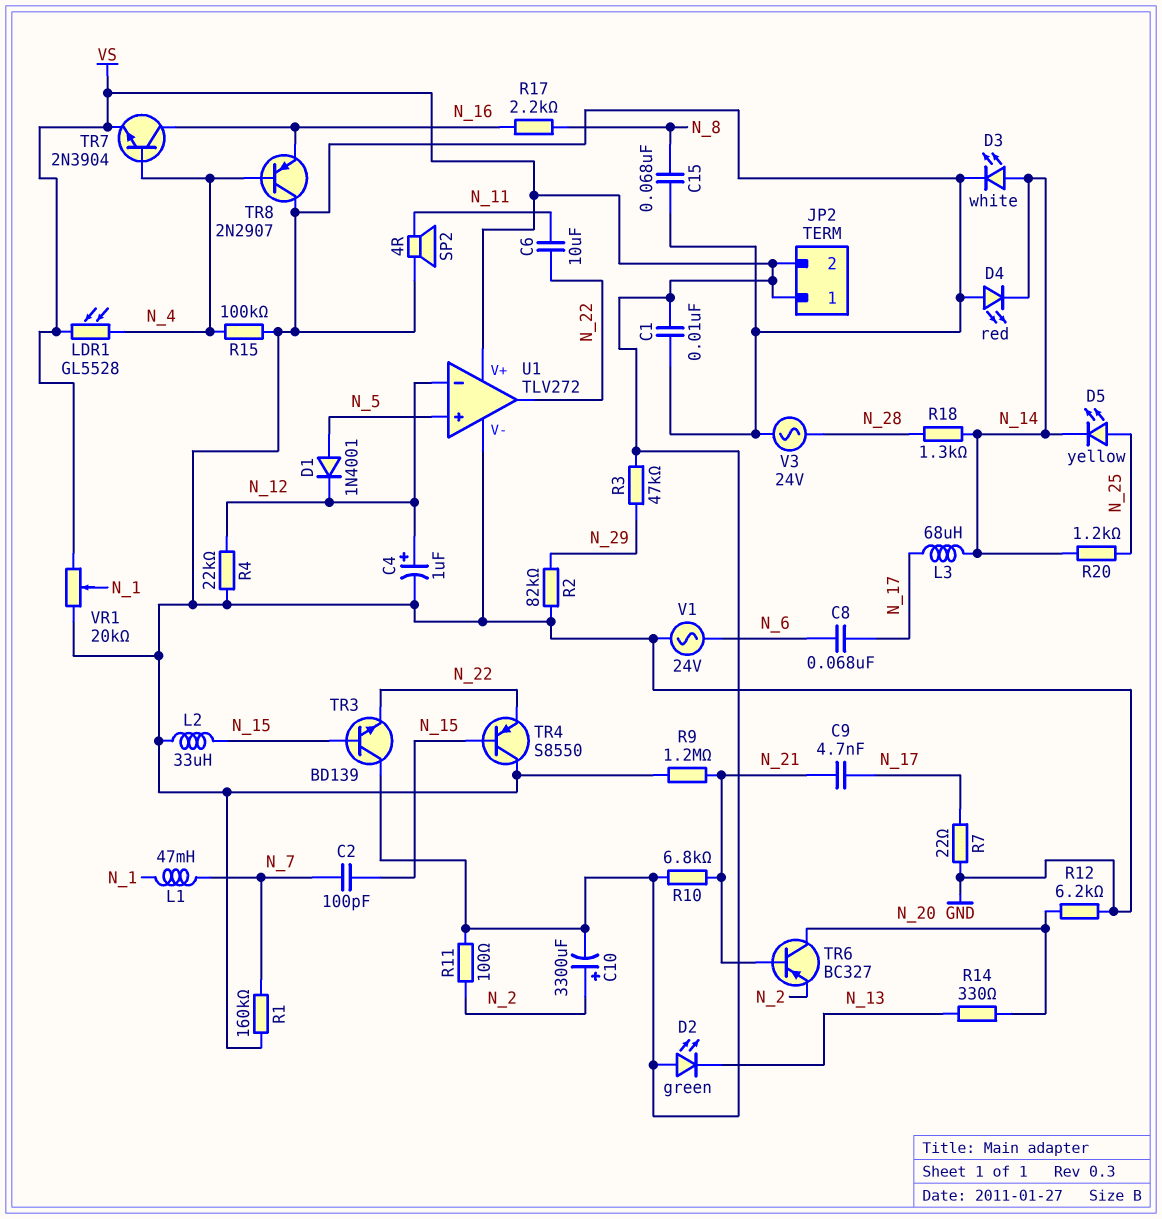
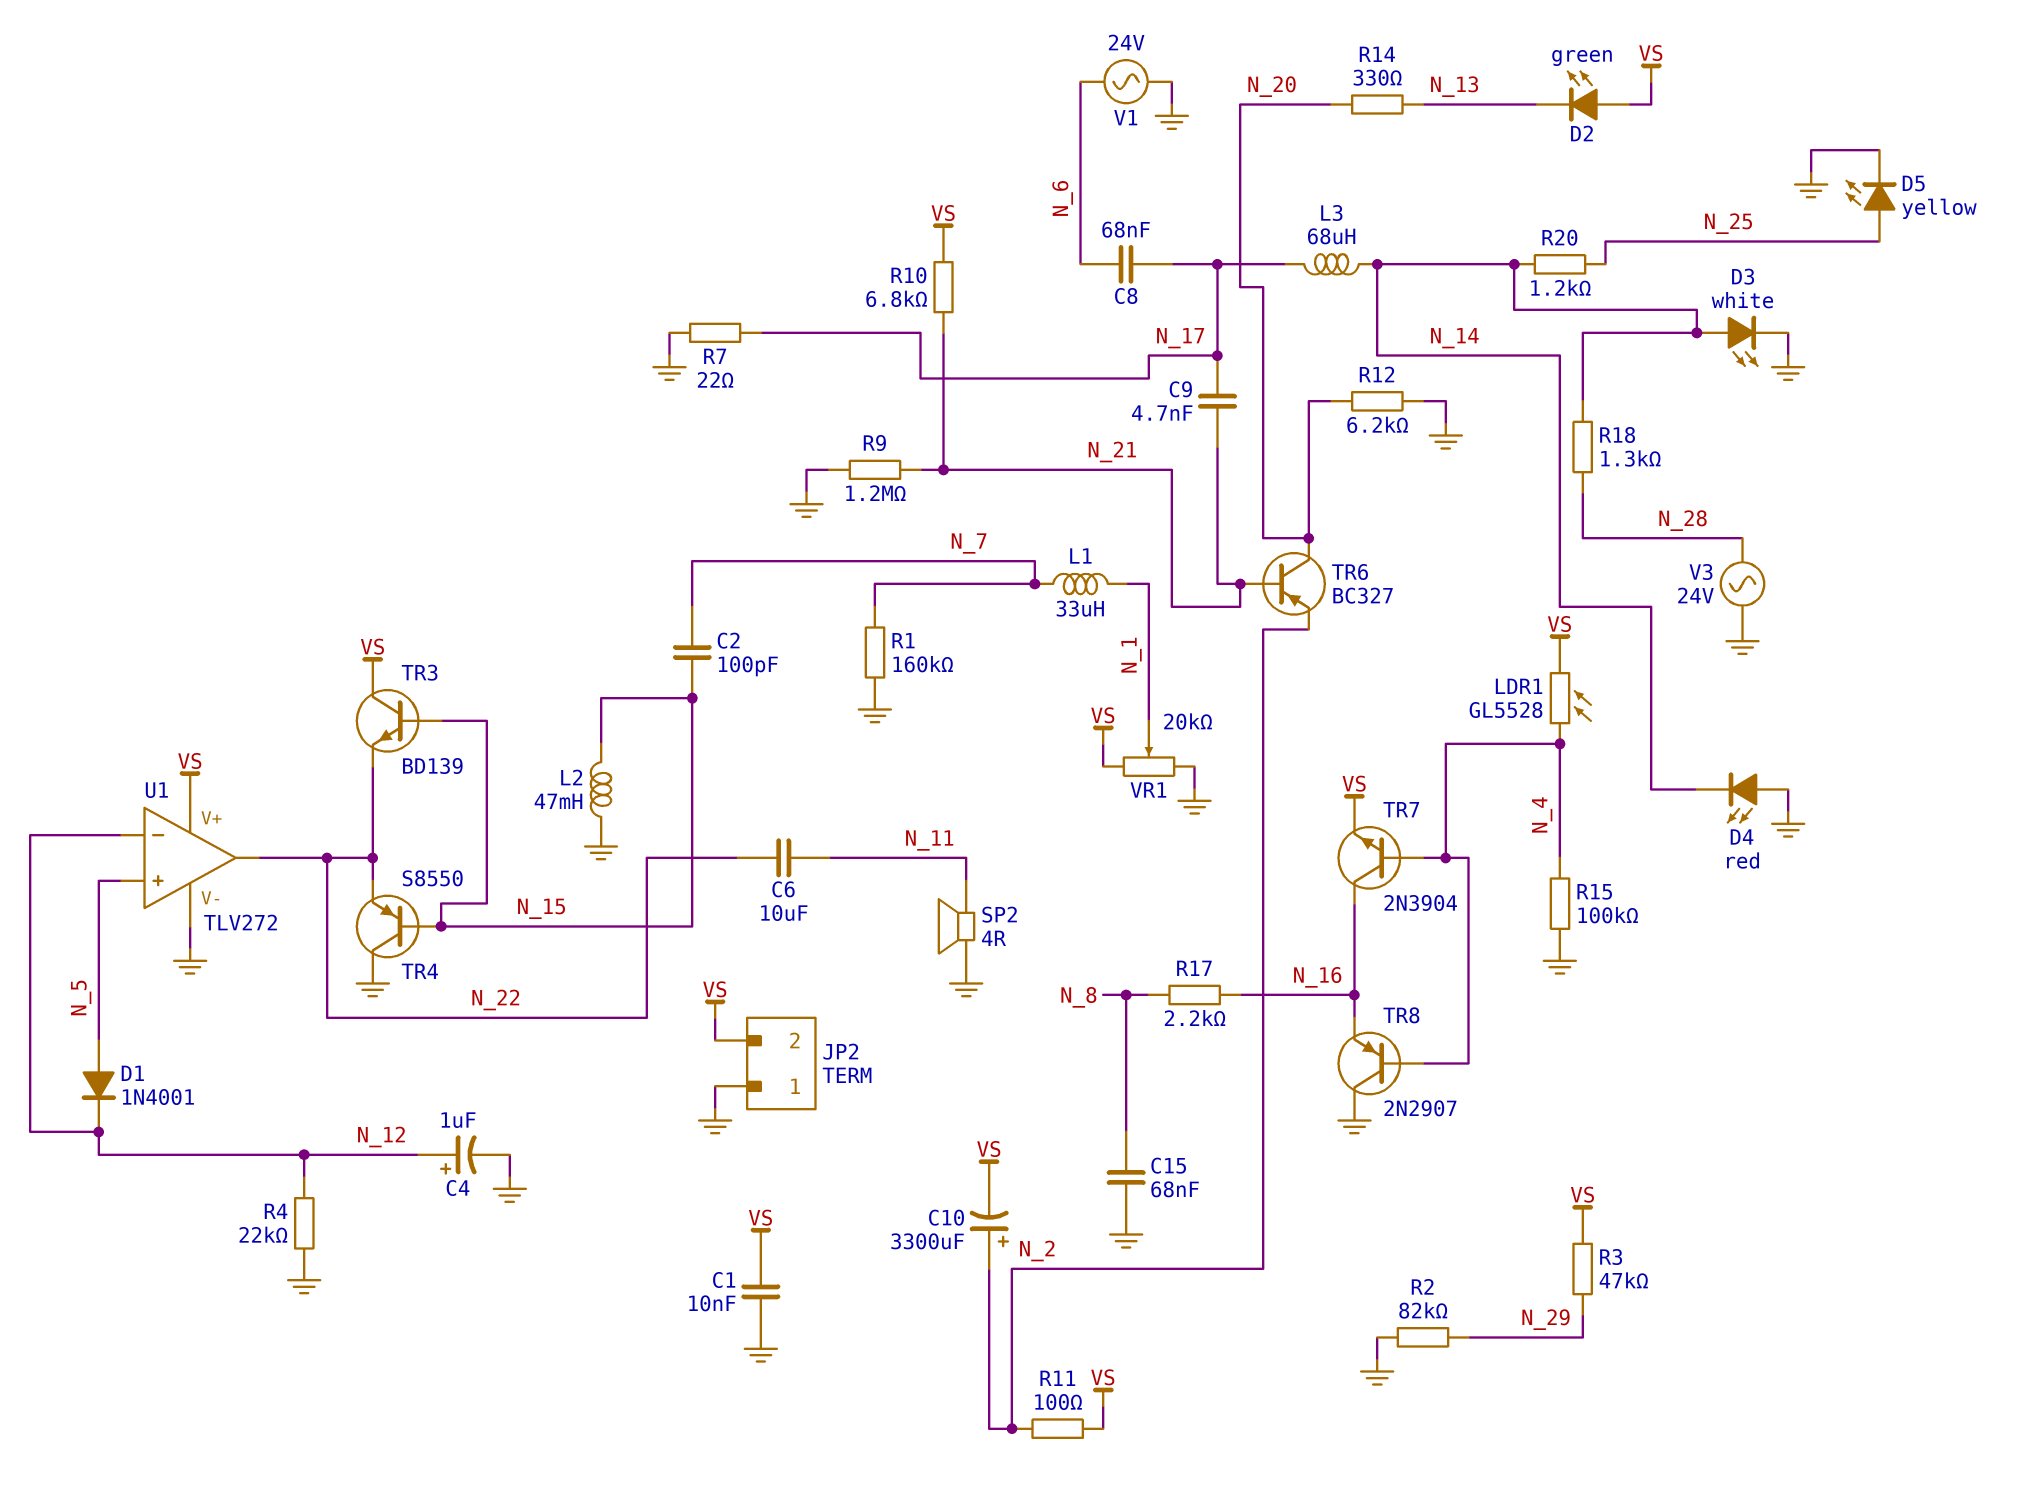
D5: LED yellow (A N_25, K N_14) -> LED yellow (A N_25, K GND)
JP2 pin 1: VS -> GND
L1: 47mH (N_1, N_7) -> 33uH (N_1, N_7)
L2: 33uH (GND, N_15) -> 47mH (GND, N_15)

